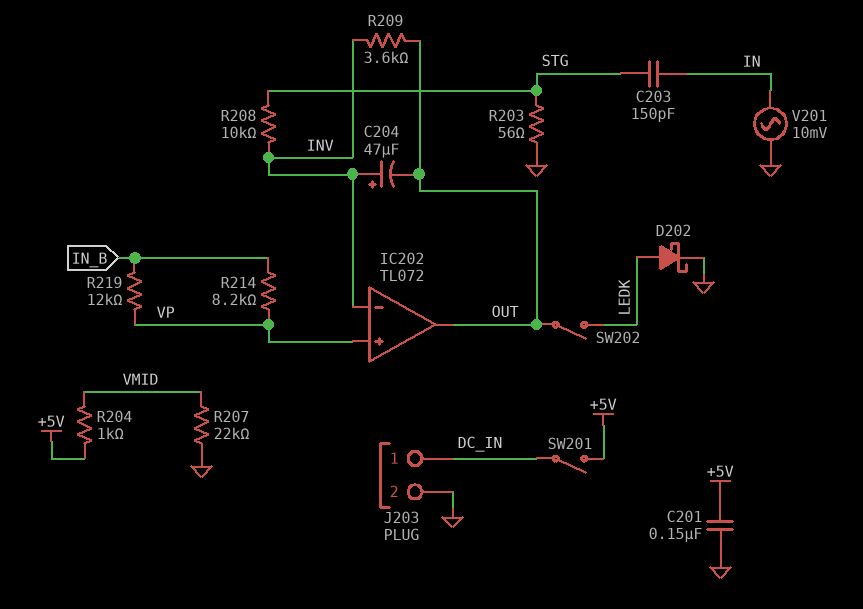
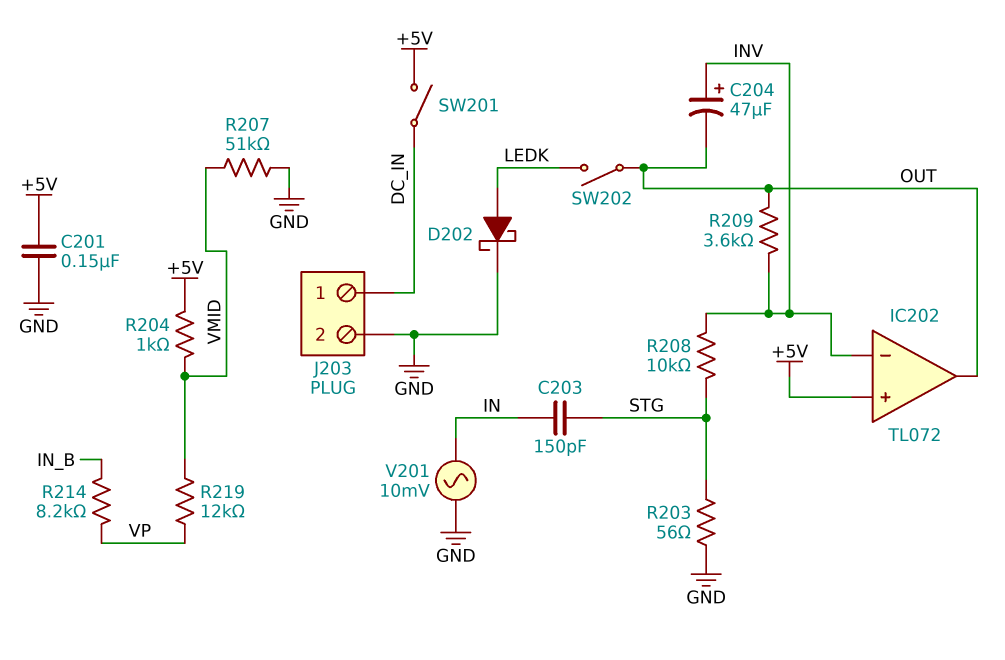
IC202 pin in+: VP -> +5V
R207: 22k (GND, VMID) -> 51k (GND, VMID)
R219: 12k (IN_B, VP) -> 12k (VMID, VP)

